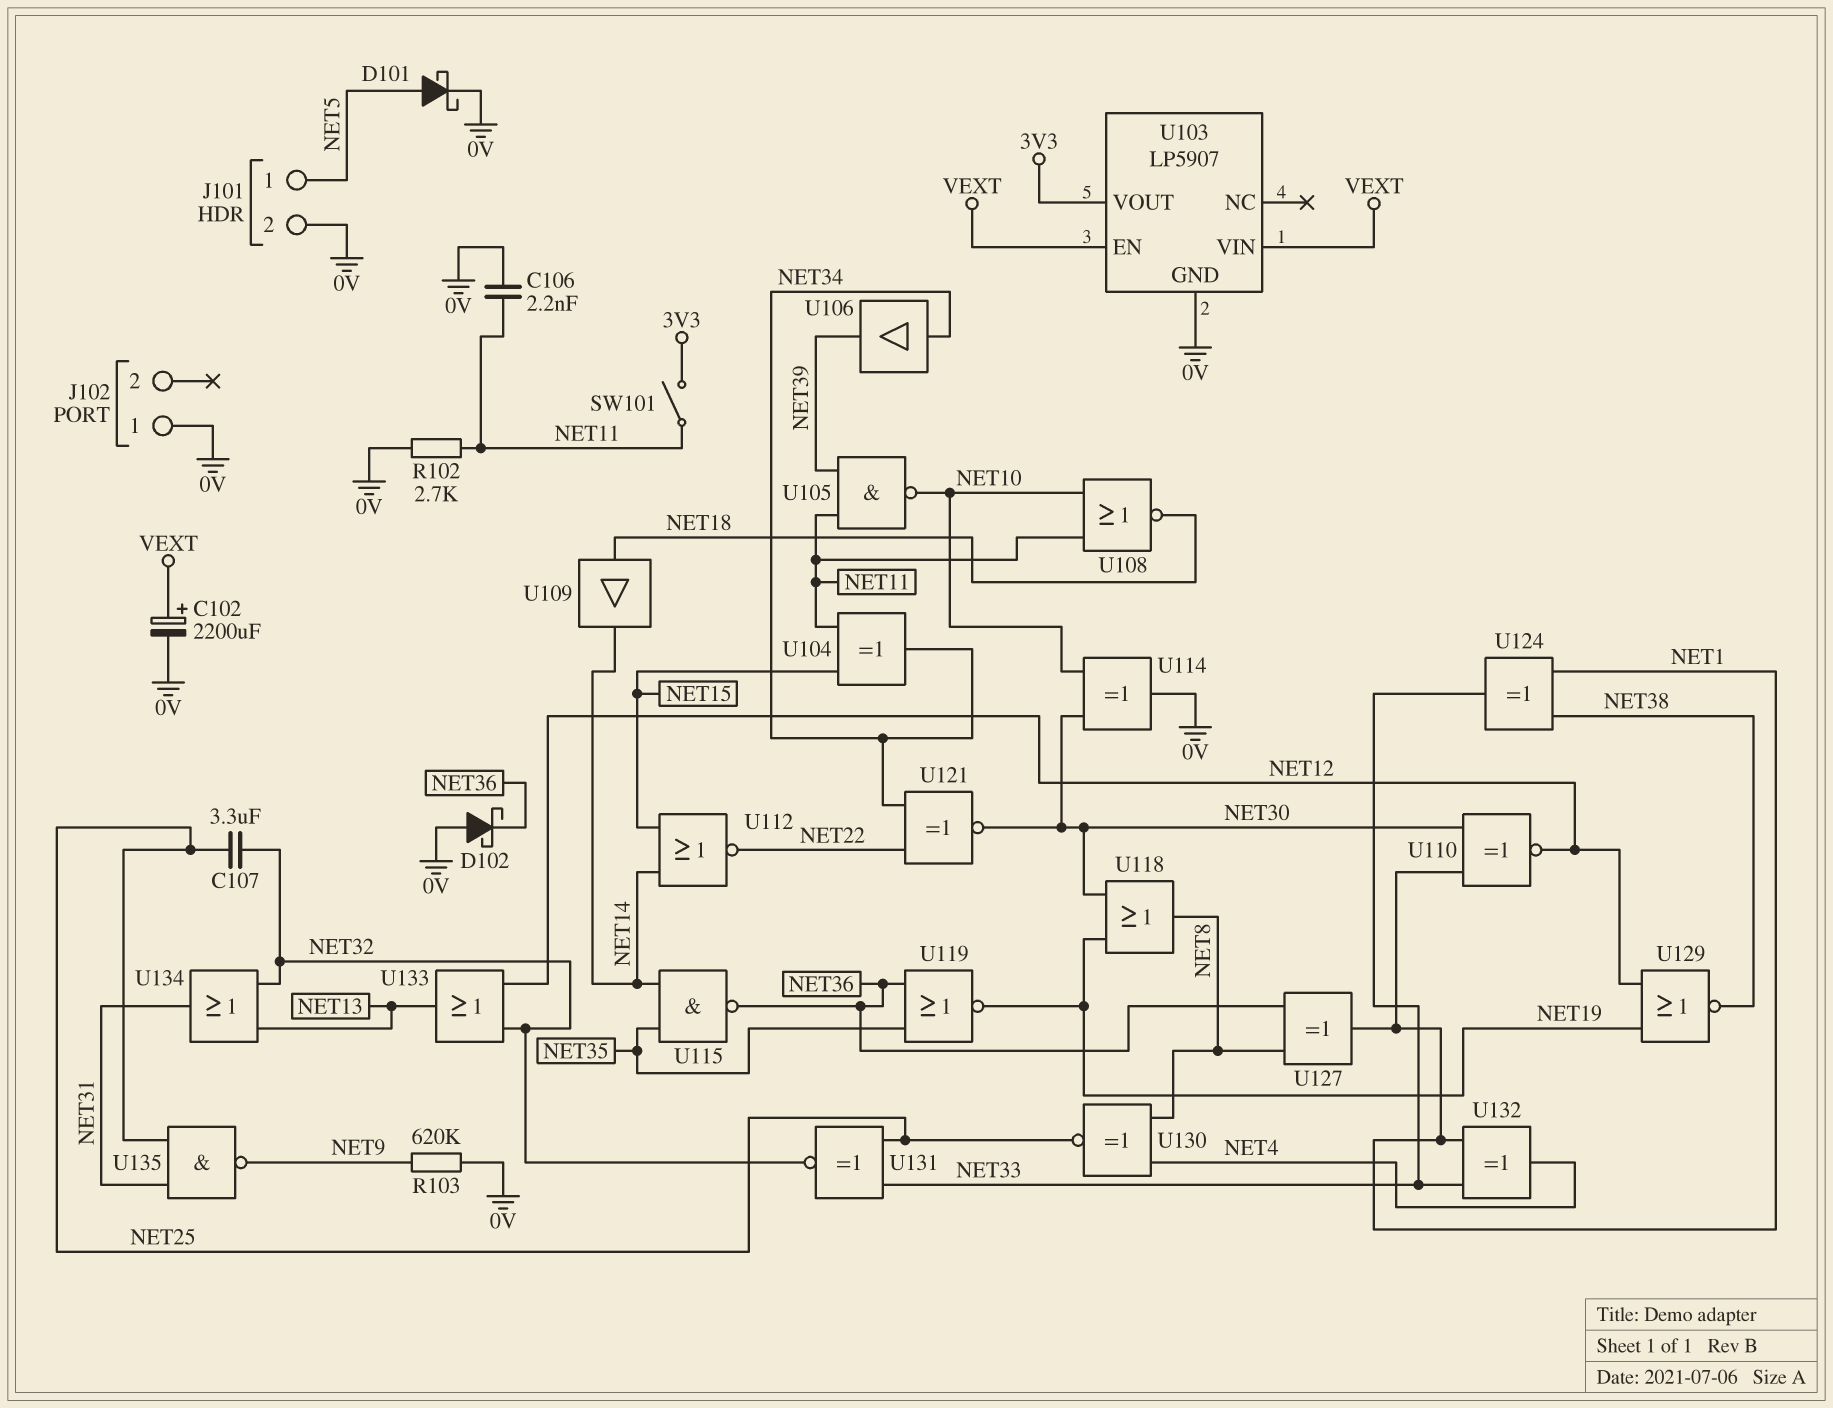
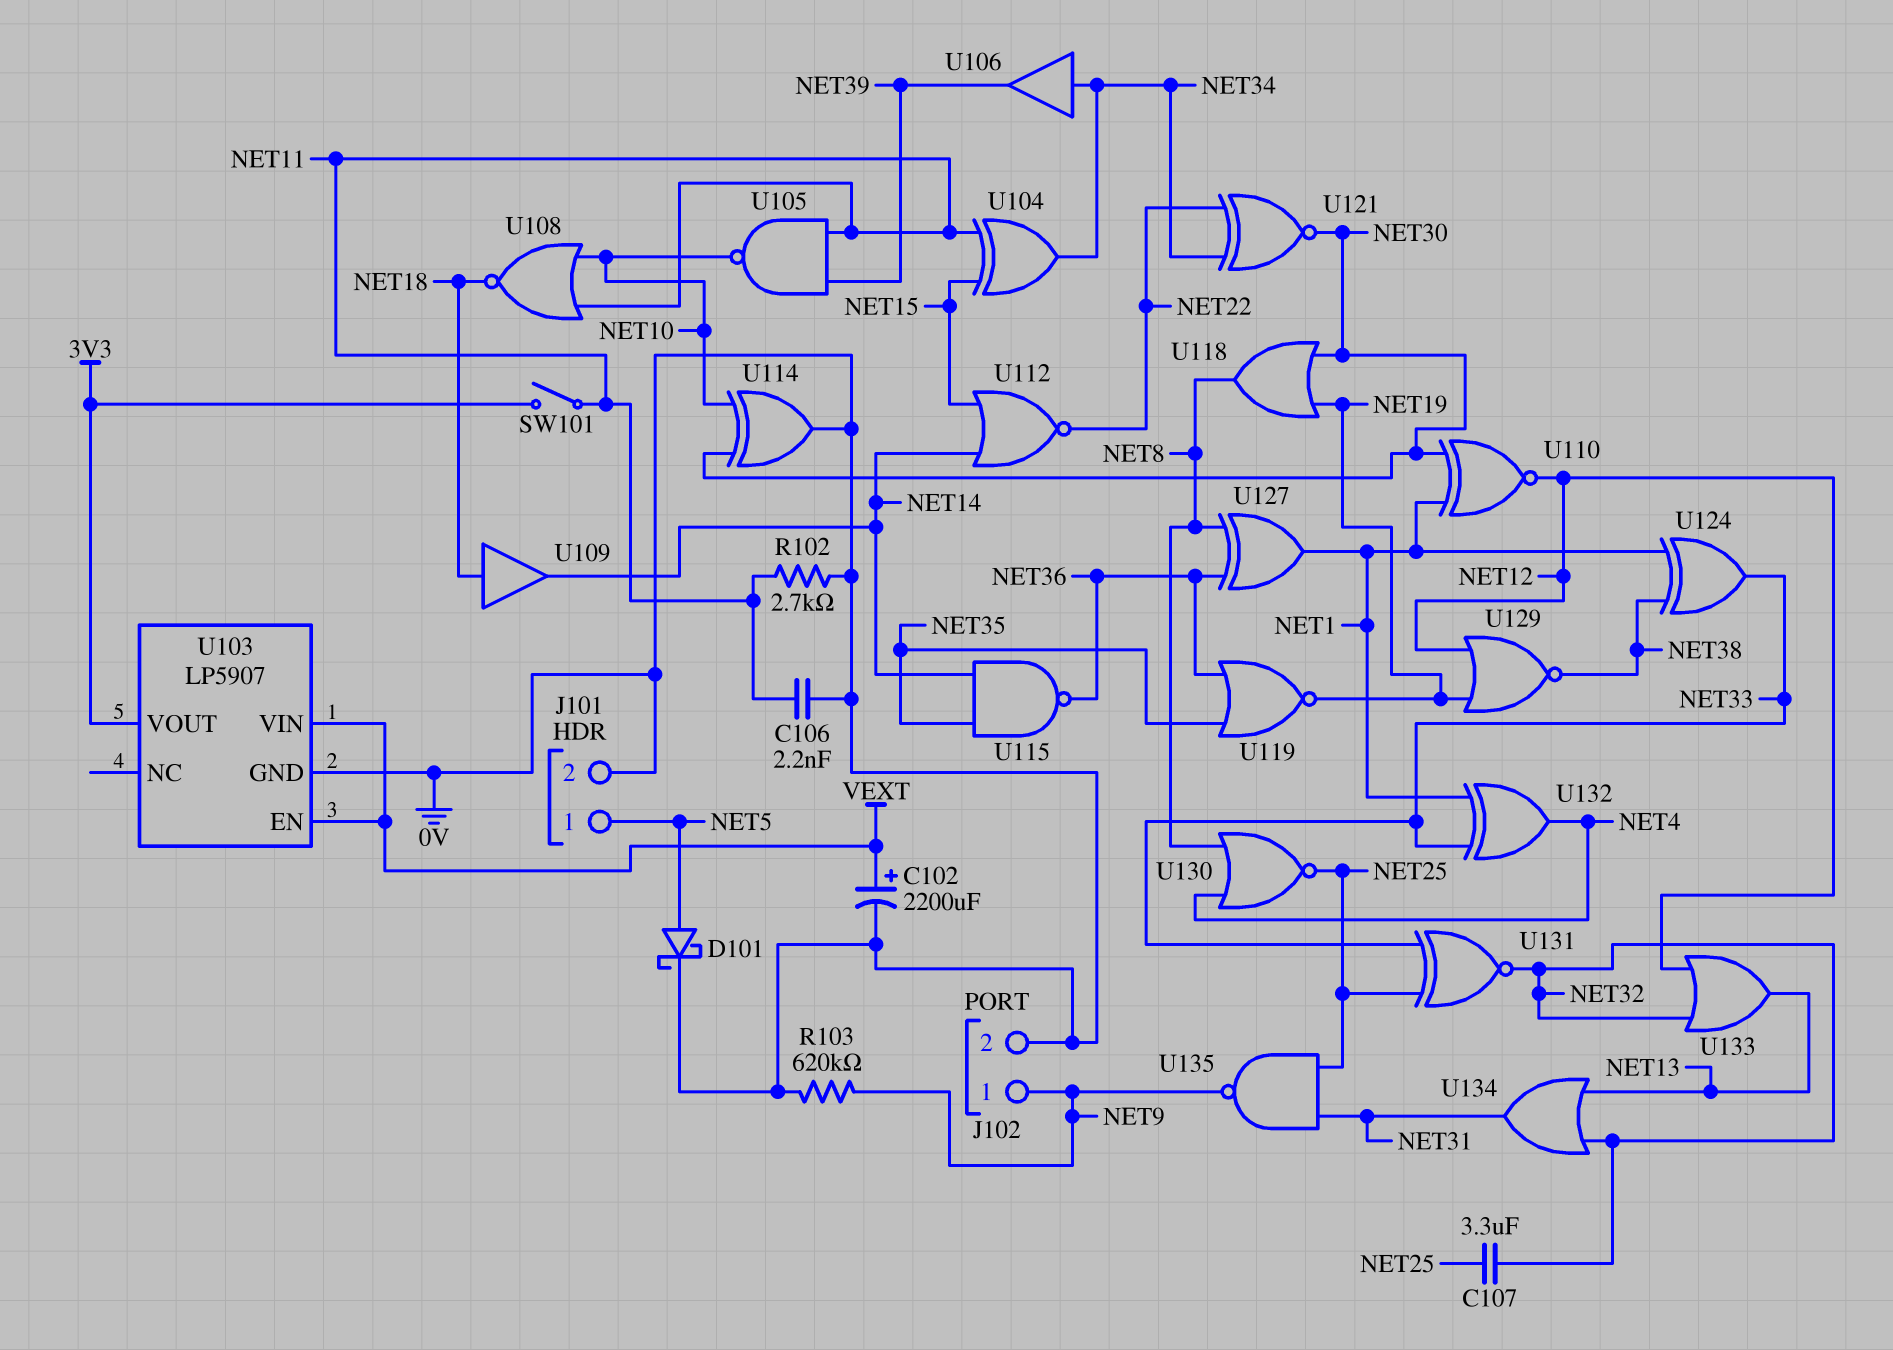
D102: schottky (A 0V, K NET36) -> none
J102 pin 1: 0V -> NET9
J102 pin 2: none -> 0V
U130: XNOR (in NET4, in NET8, out NET25) -> NOR (in NET4, in NET8, out NET25)

